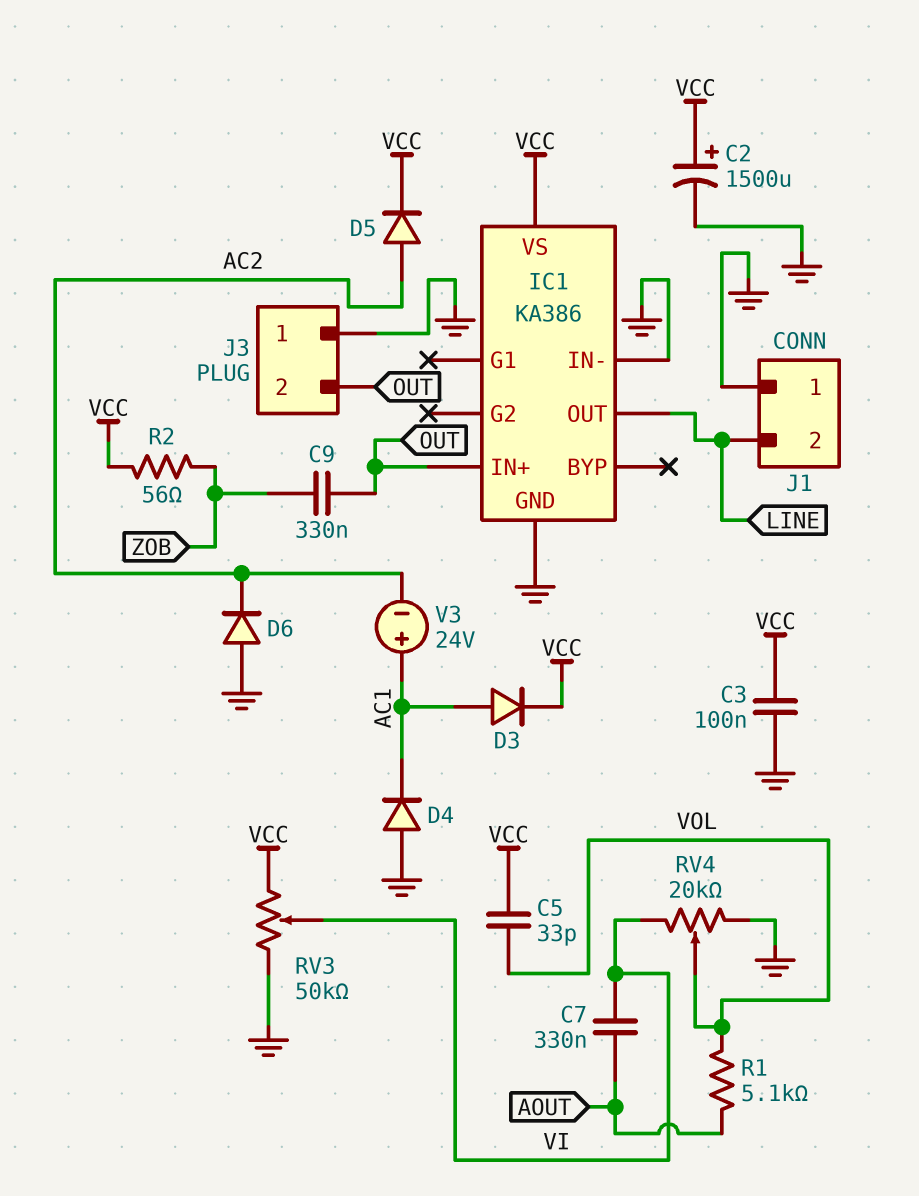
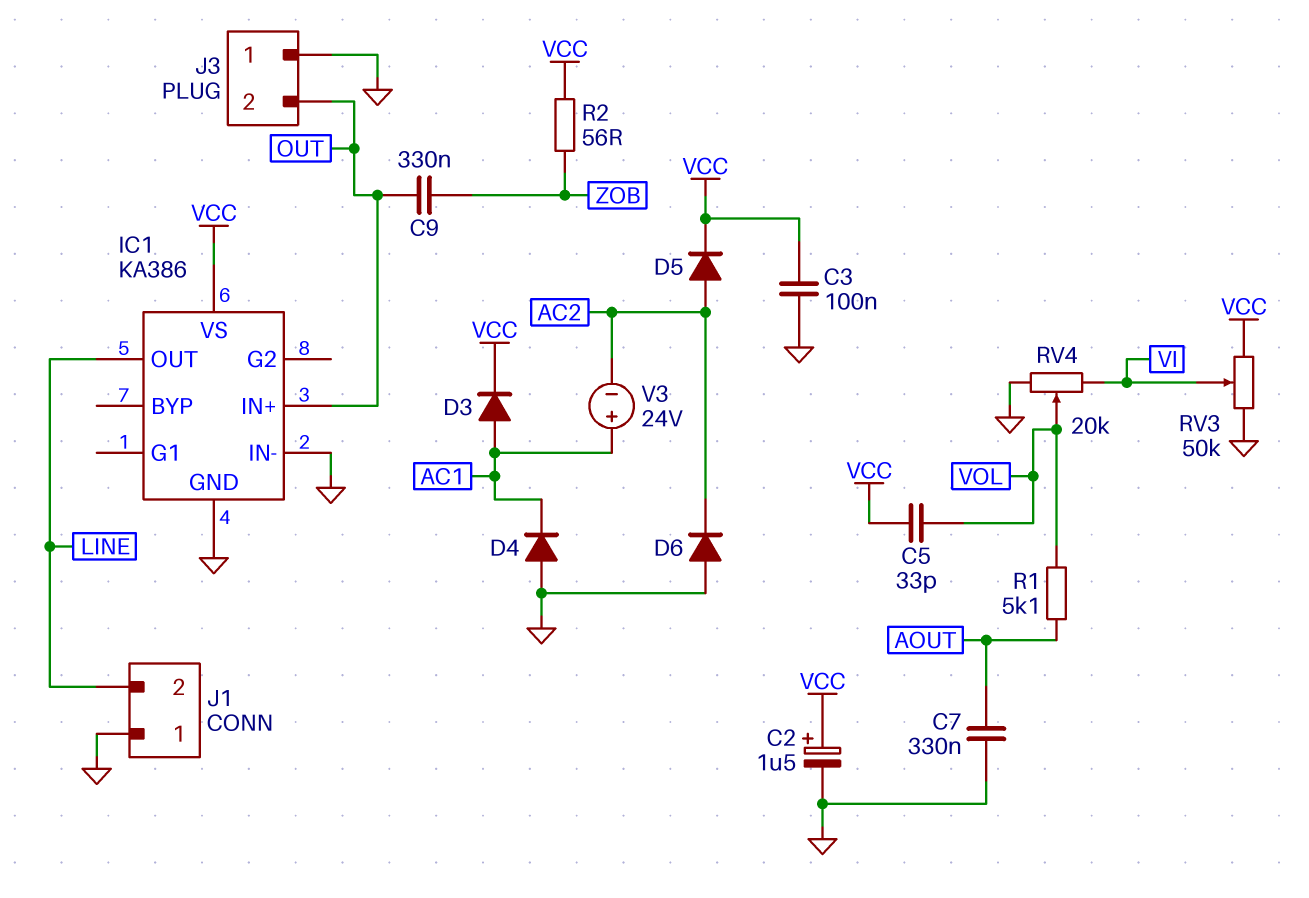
C2: 1500uF (plus VCC, minus GND) -> 1.5uF (plus VCC, minus GND)
C7: 330nF (AOUT, VI) -> 330nF (AOUT, GND)

